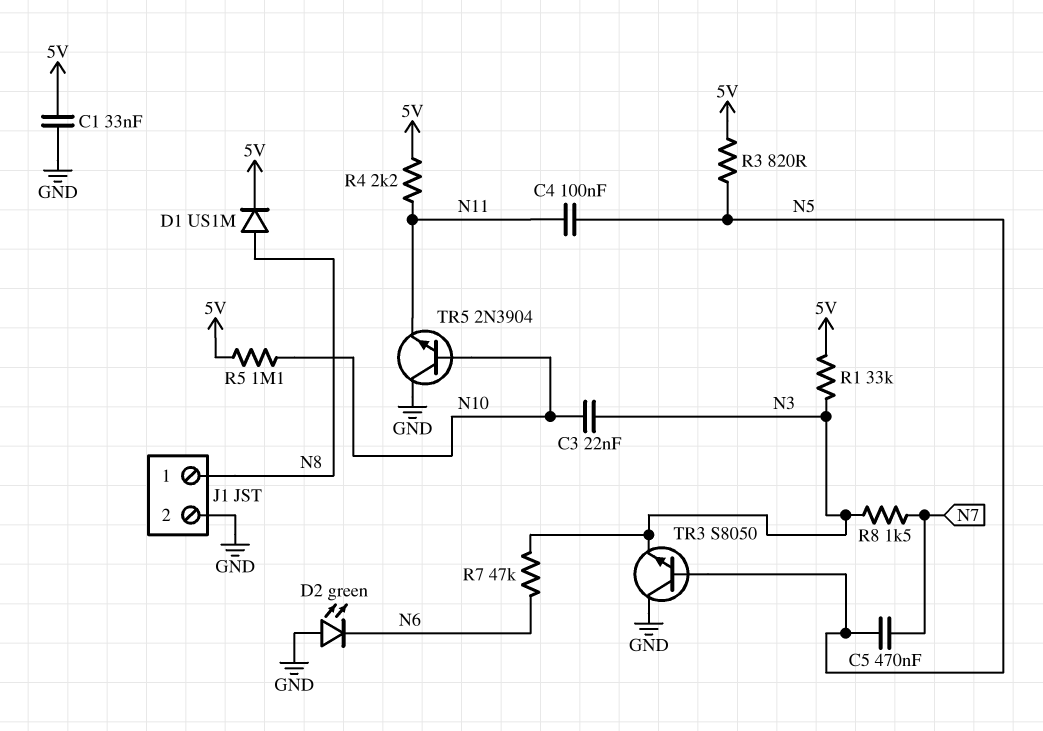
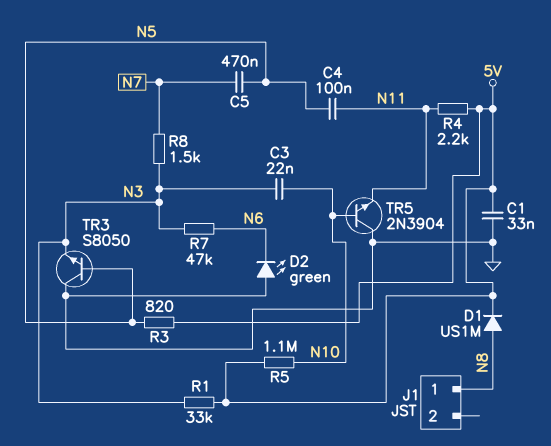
J1 pin 2: GND -> none

